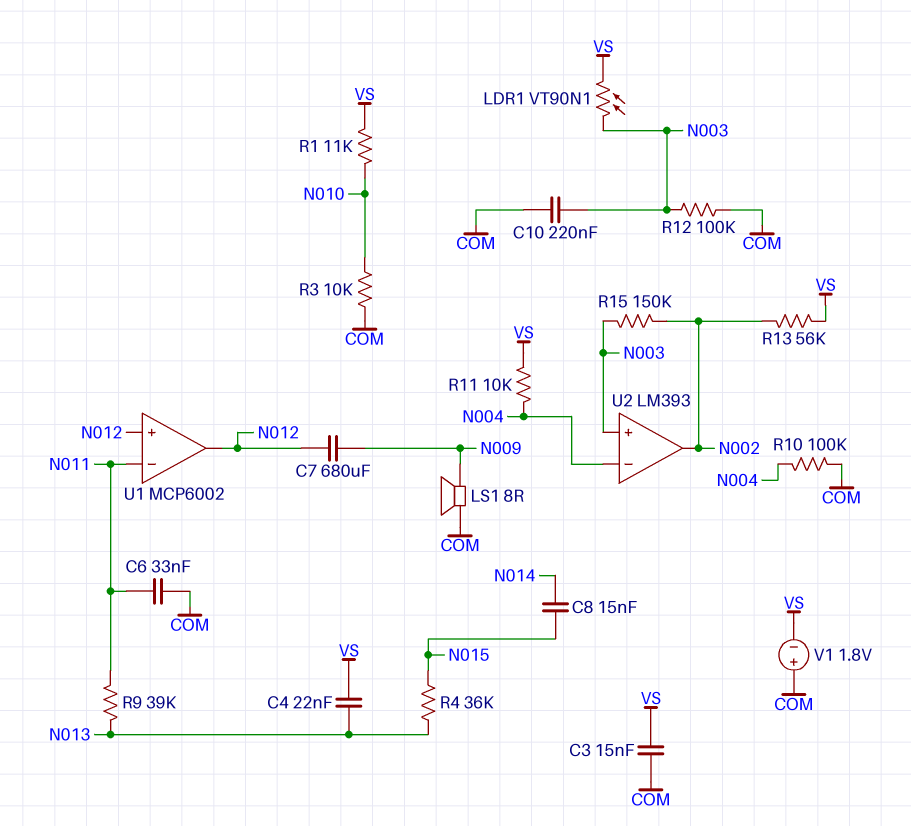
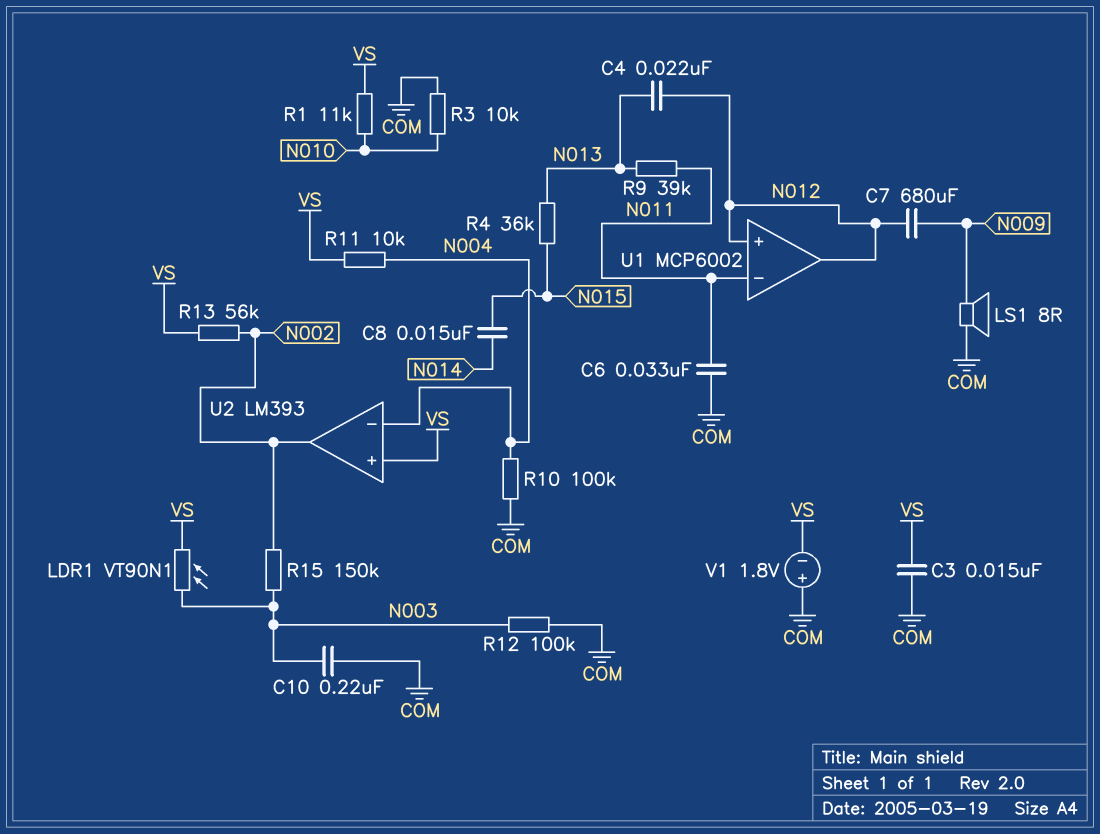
C4: 22nF (N013, VS) -> 22nF (N012, N013)
U2 pin in+: N003 -> VS

